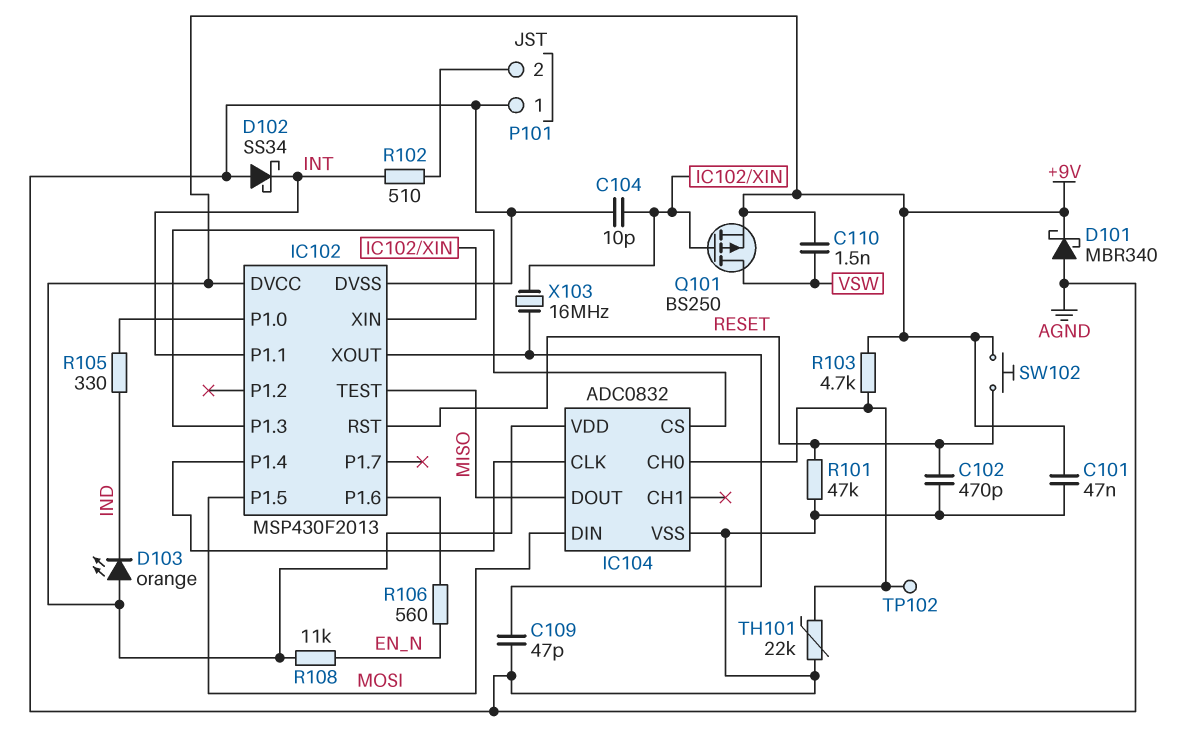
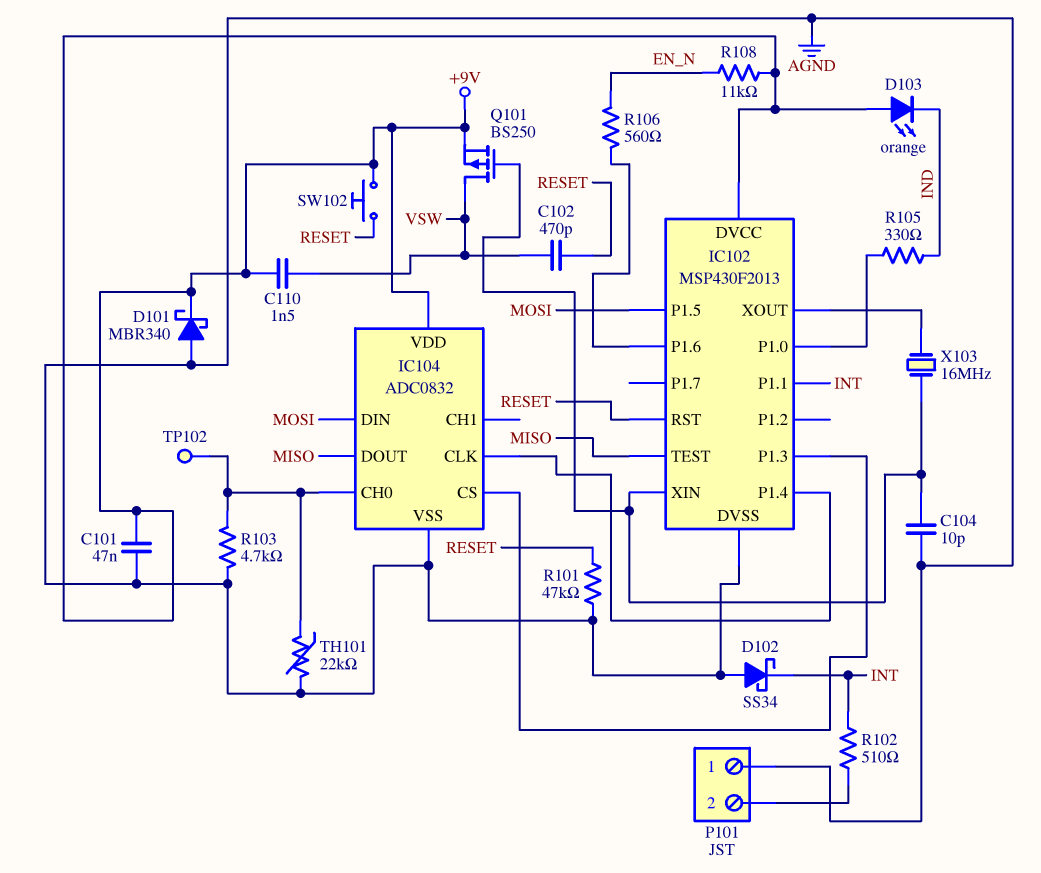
C102: 470pF (AGND, RESET) -> 470pF (RESET, VSW)
C109: 47pF (AGND, IC102/XOUT) -> none
R103: 4.7k (+9V, IC104/CH0) -> 4.7k (AGND, IC104/CH0)

